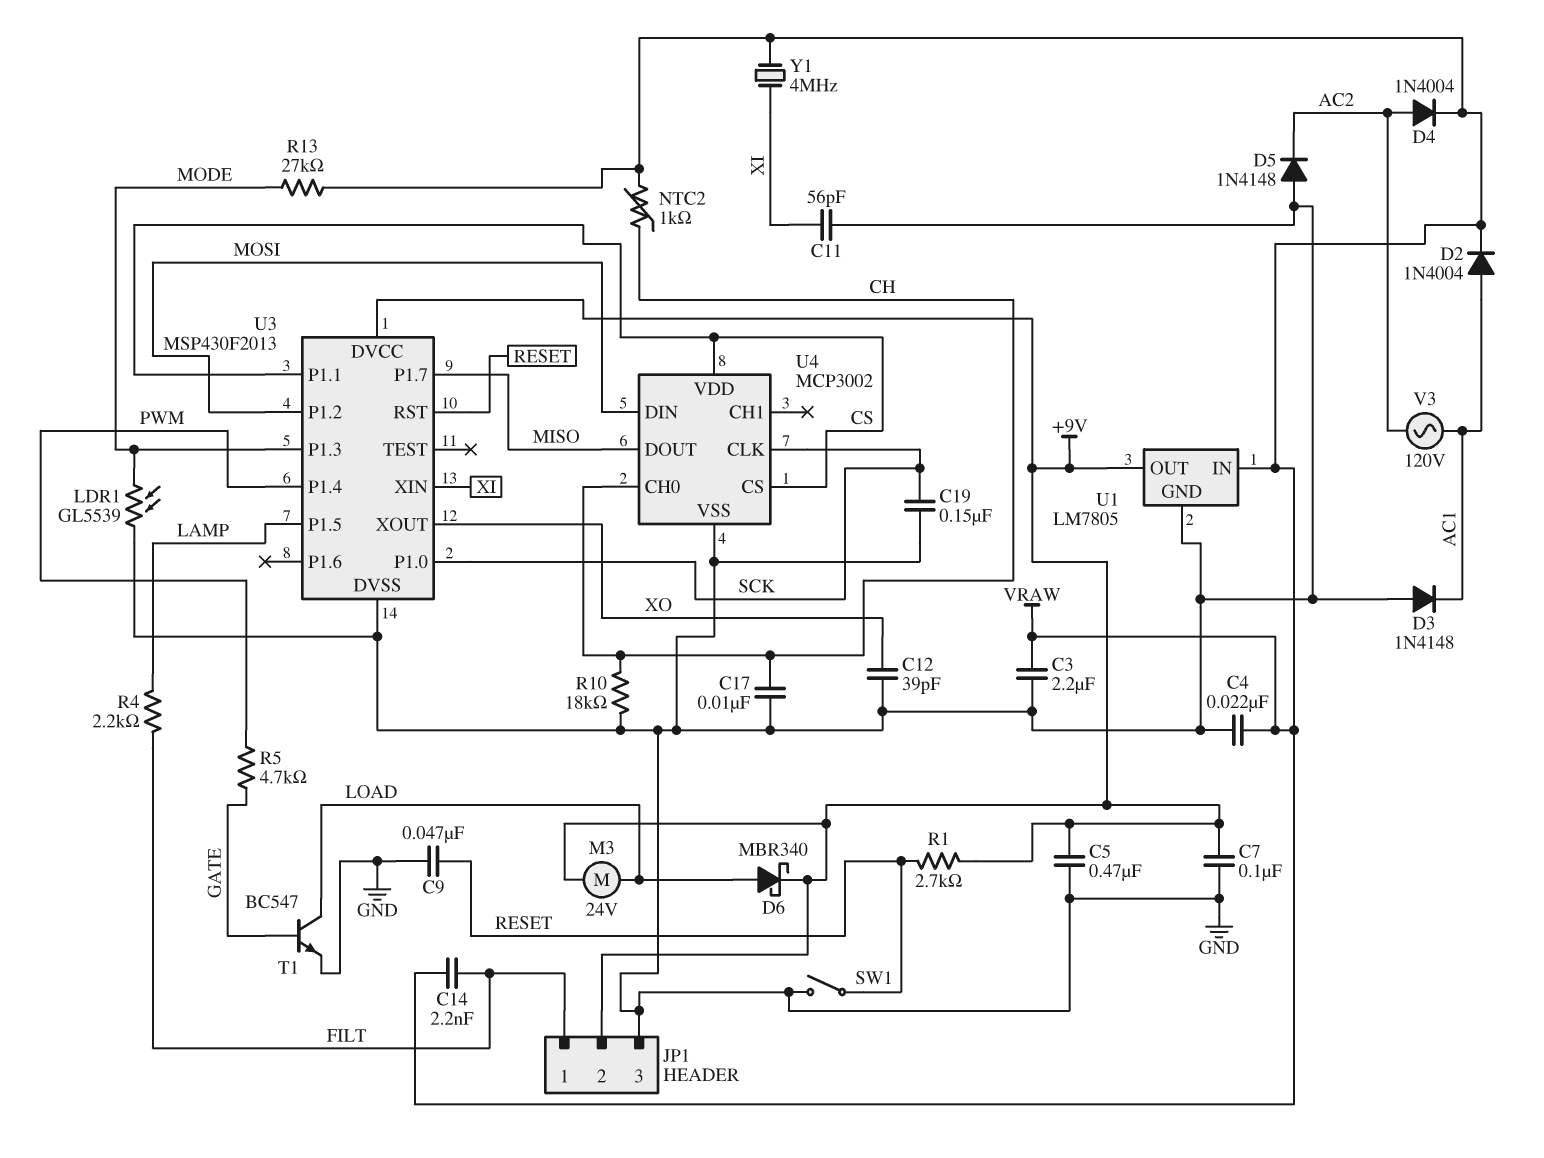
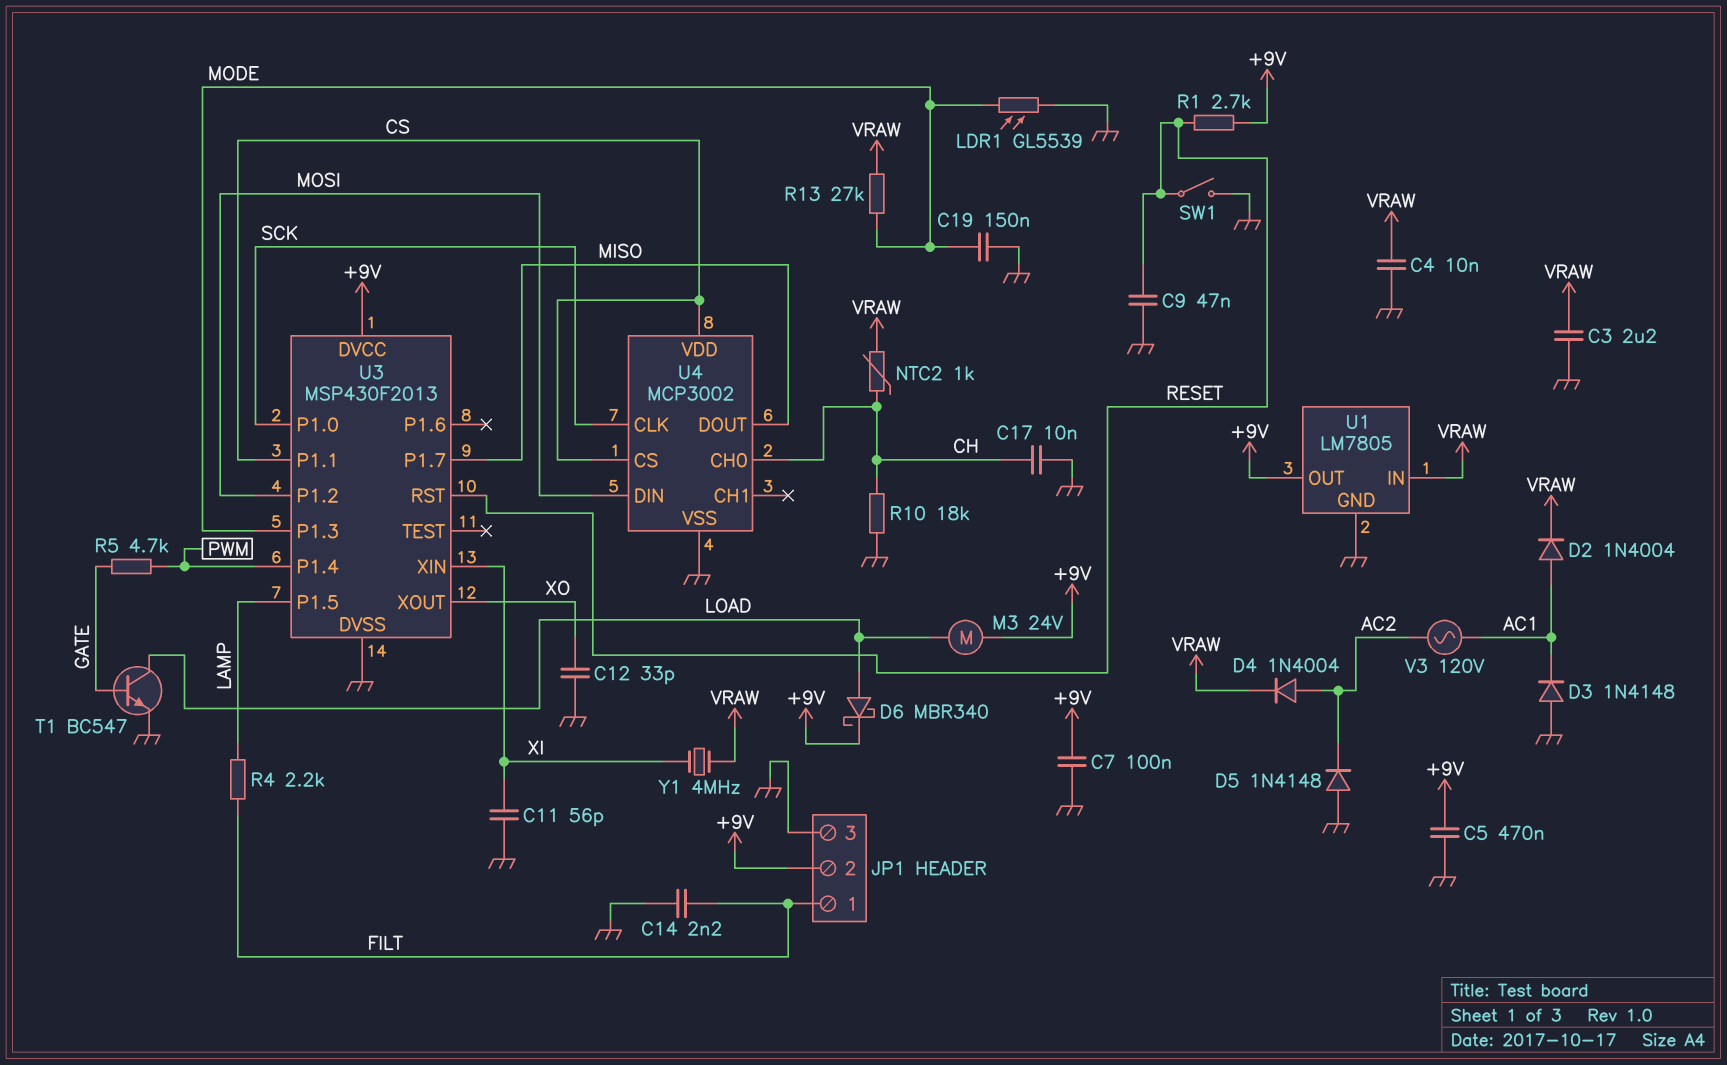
C4: 22nF (GND, VRAW) -> 10nF (GND, VRAW)
C12: 39pF (GND, XO) -> 33pF (GND, XO)
C14: 2.2nF (FILT, VRAW) -> 2.2nF (FILT, GND)
C19: 150nF (GND, SCK) -> 150nF (GND, MODE)

